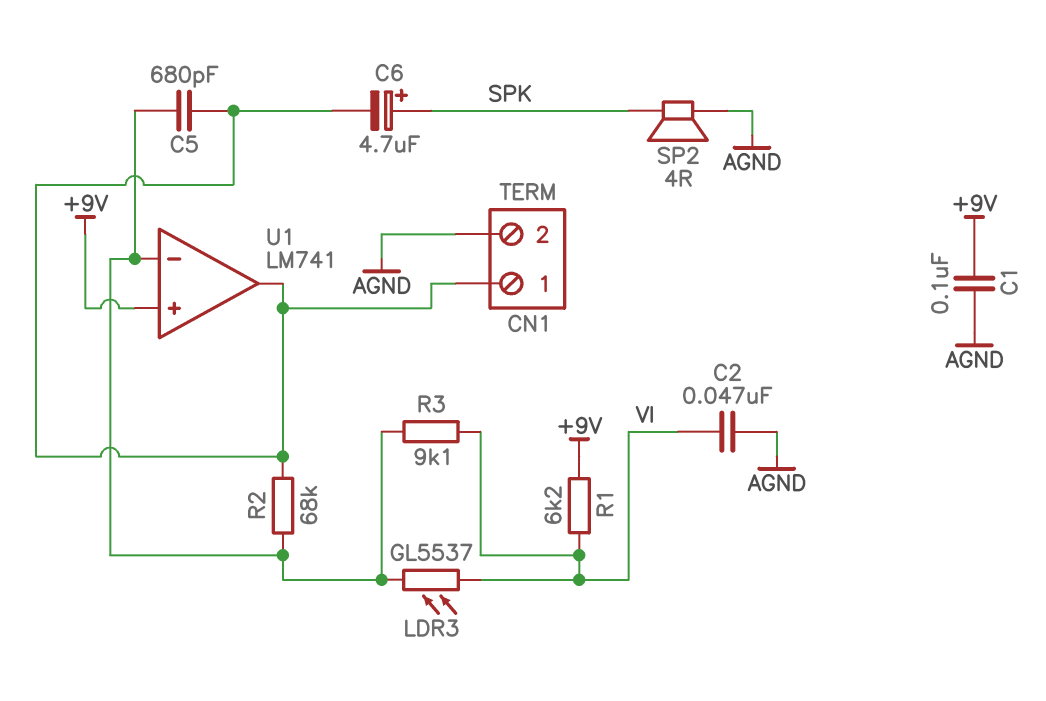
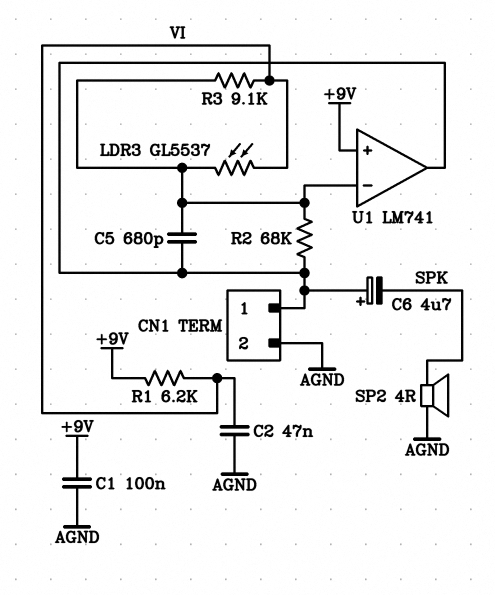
C6: 4.7uF (plus SPK, minus CN1/1) -> 4.7uF (plus CN1/1, minus SPK)

